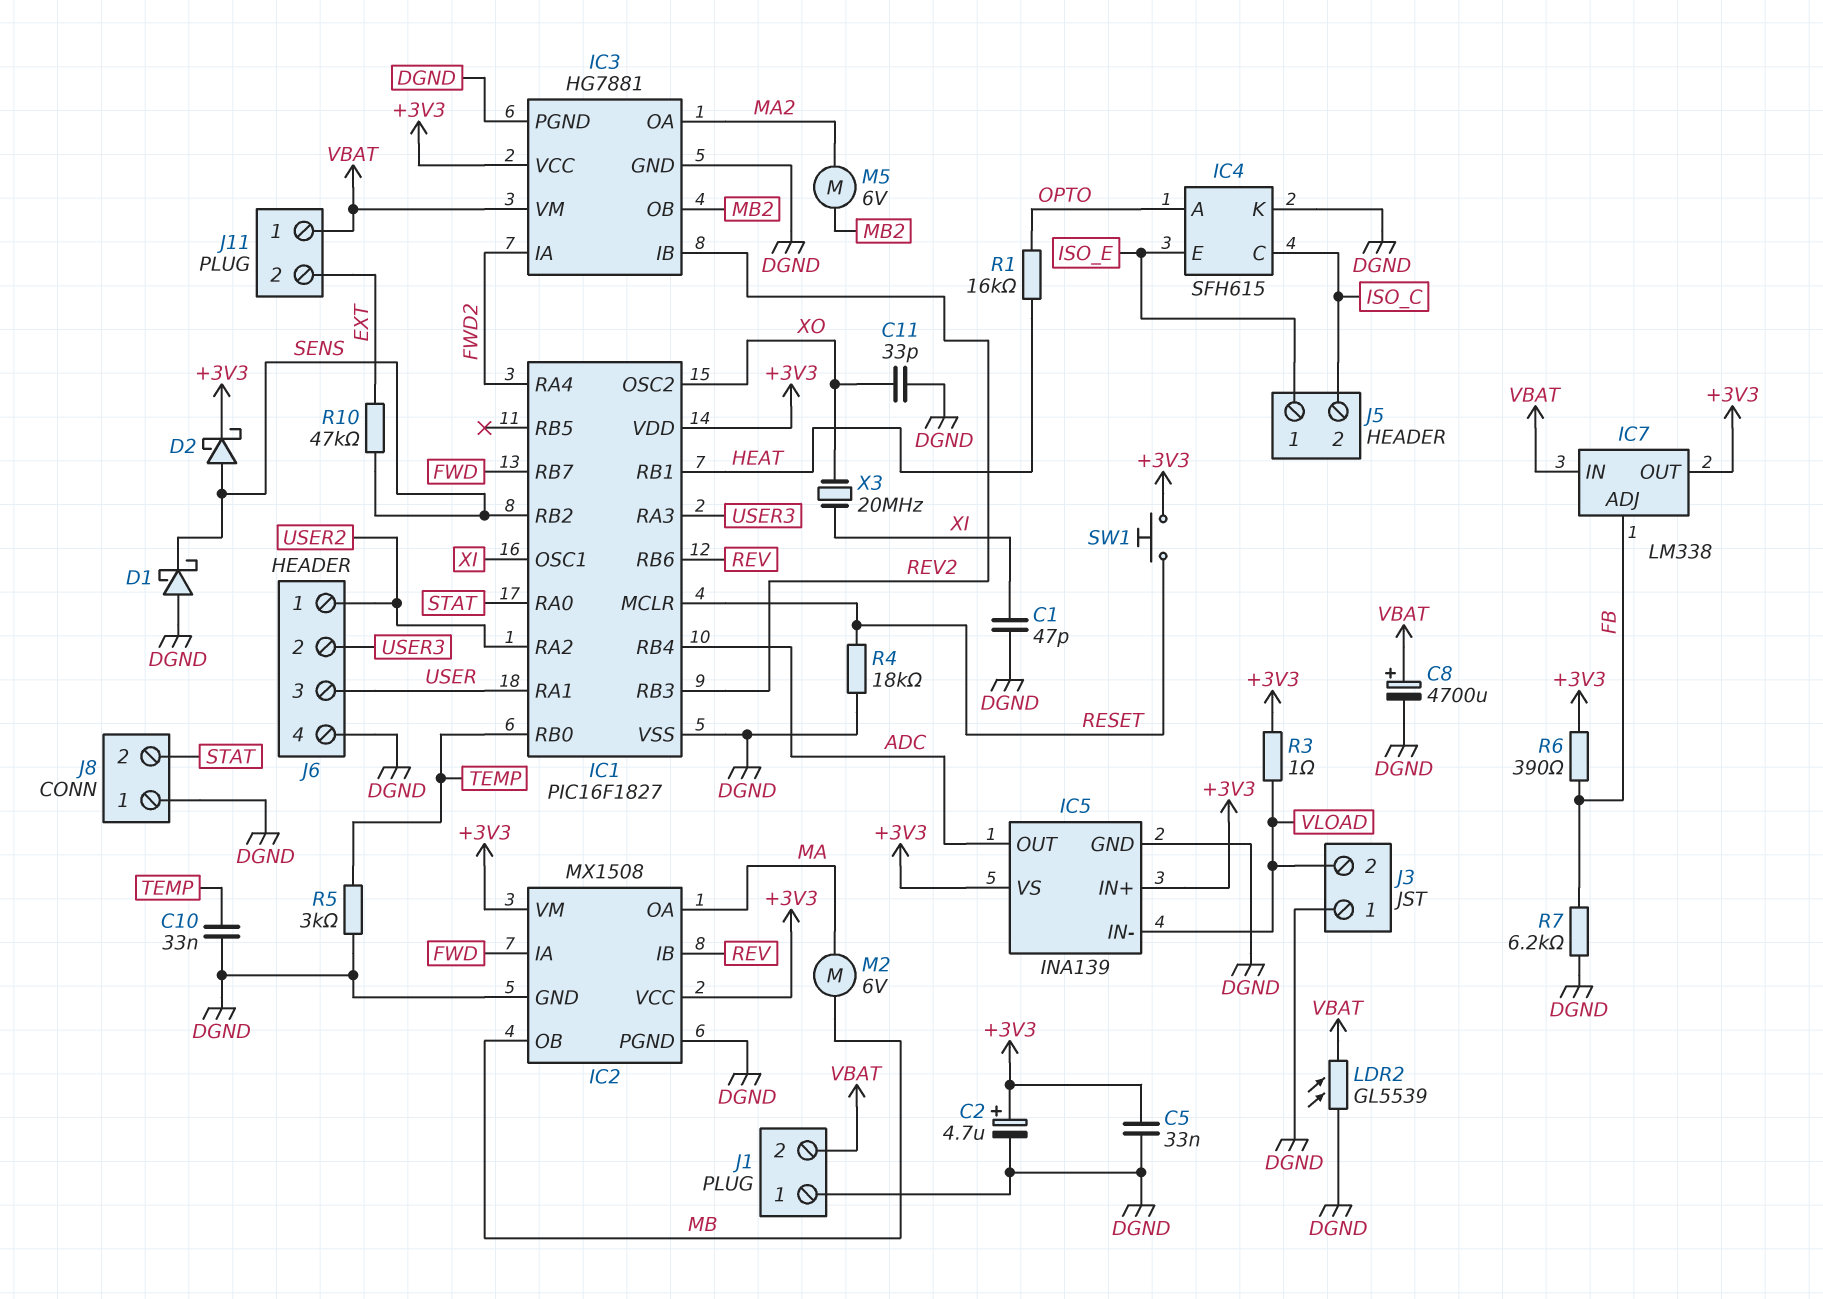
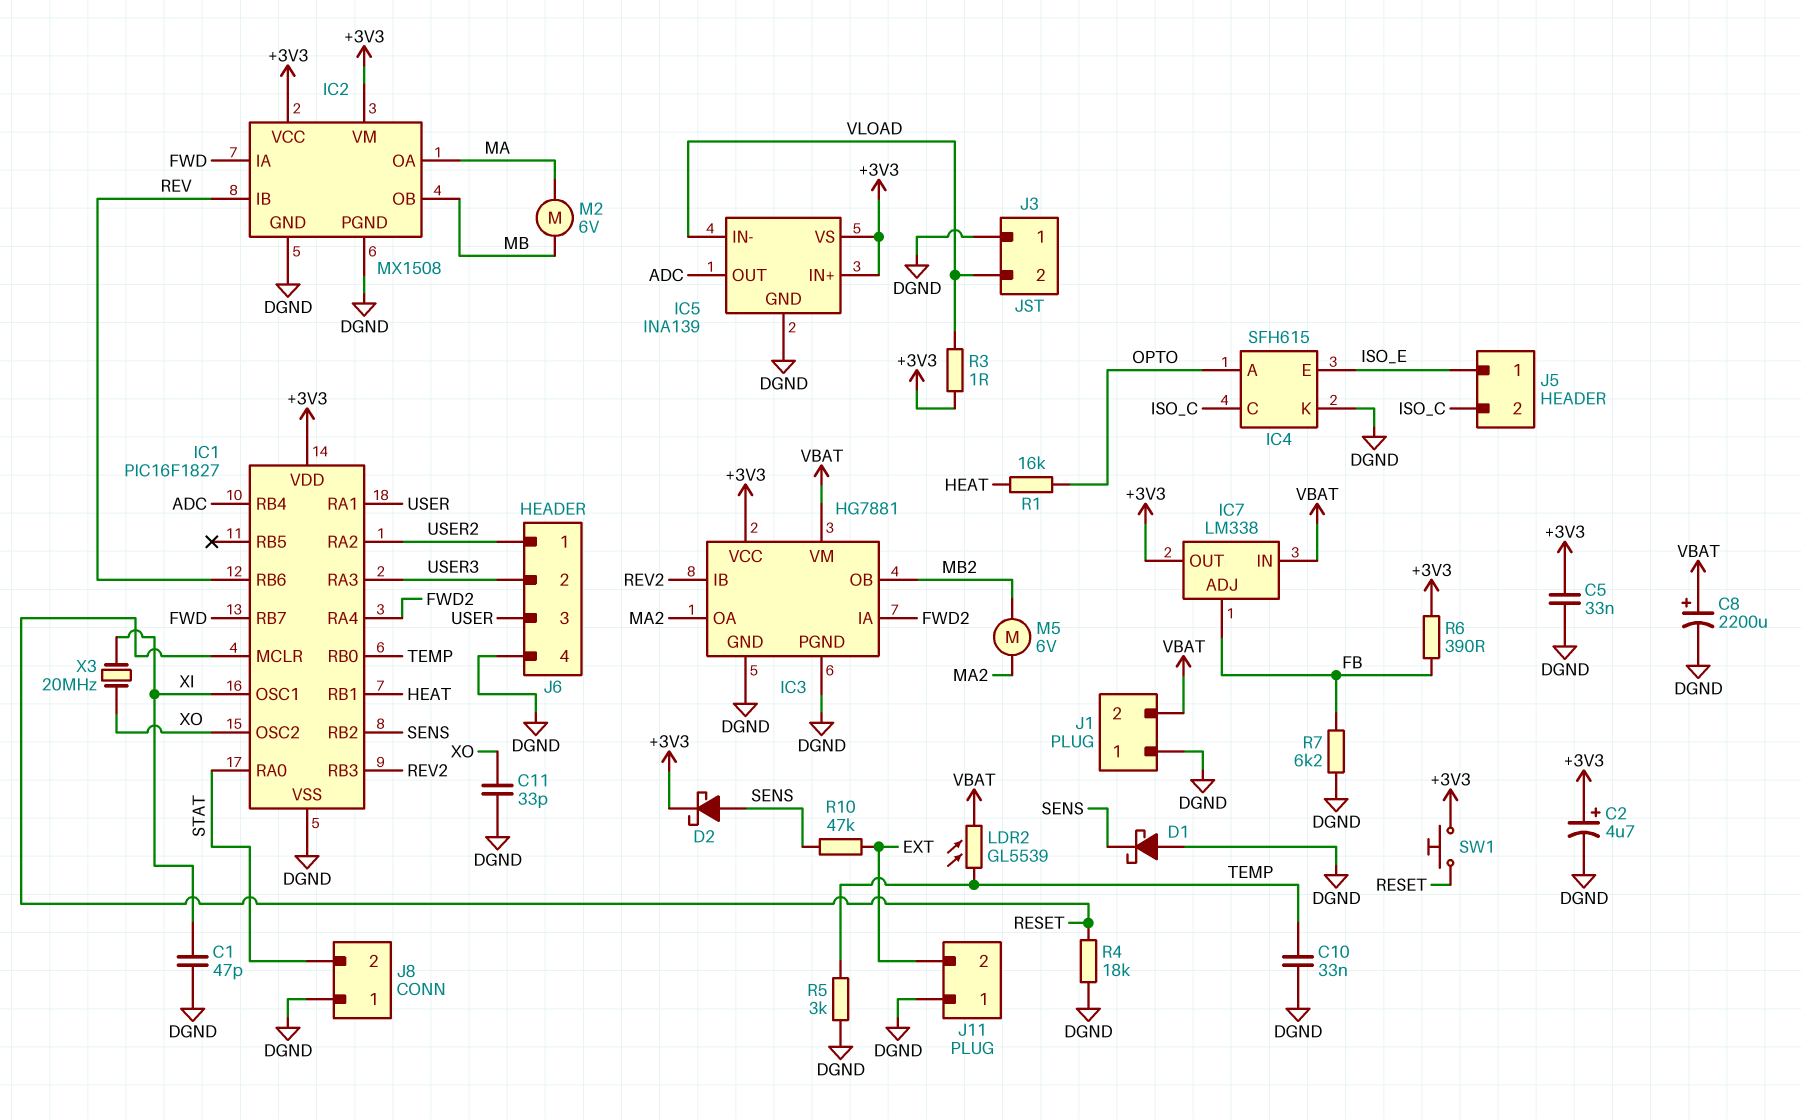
C8: 4700uF (plus VBAT, minus DGND) -> 2200uF (plus VBAT, minus DGND)
J11 pin 1: VBAT -> DGND
LDR2: GL5539 (DGND, VBAT) -> GL5539 (TEMP, VBAT)

